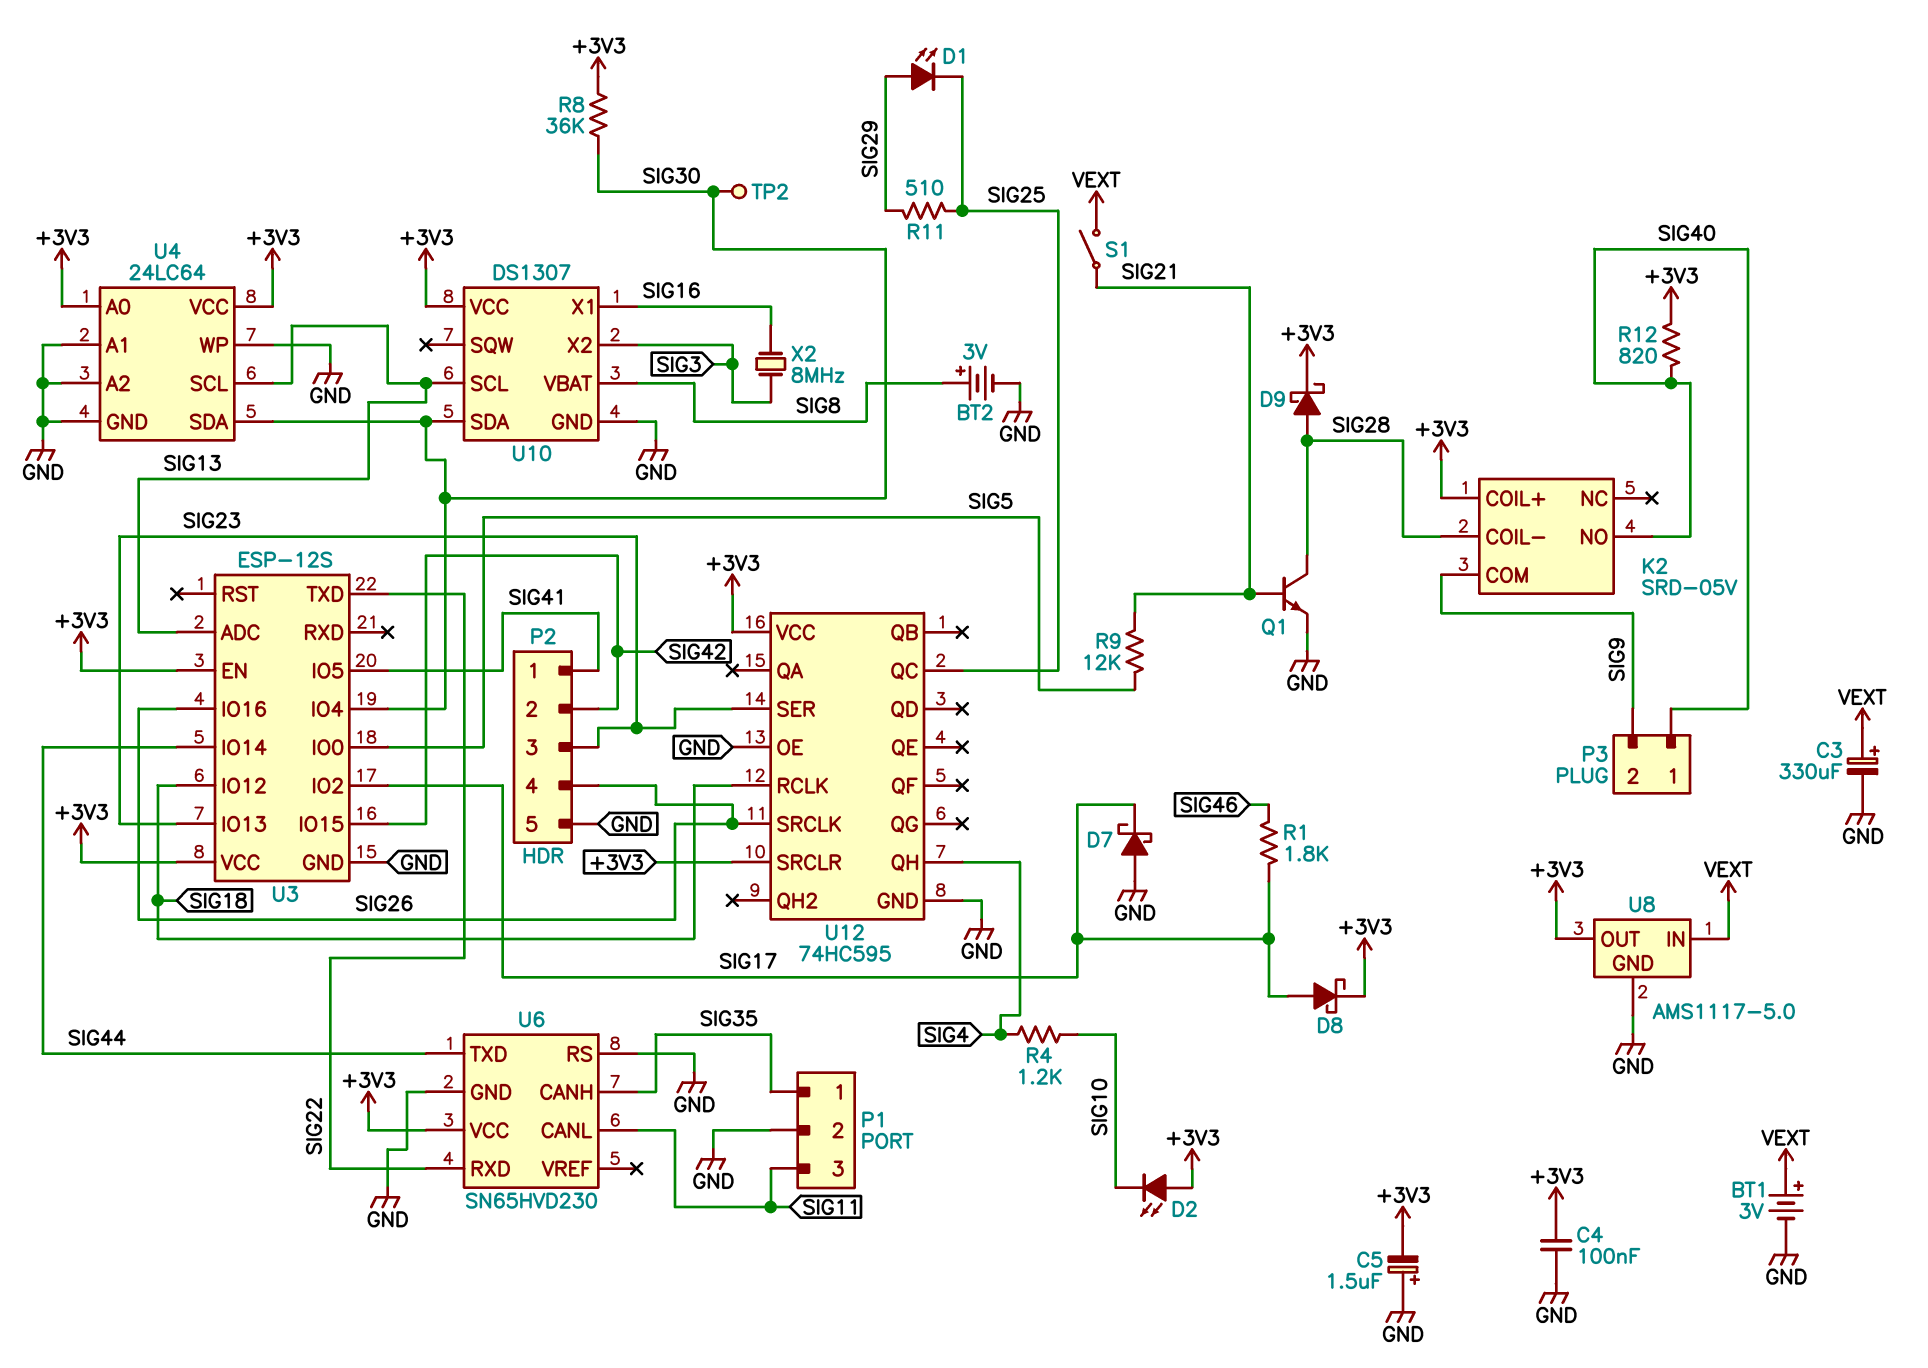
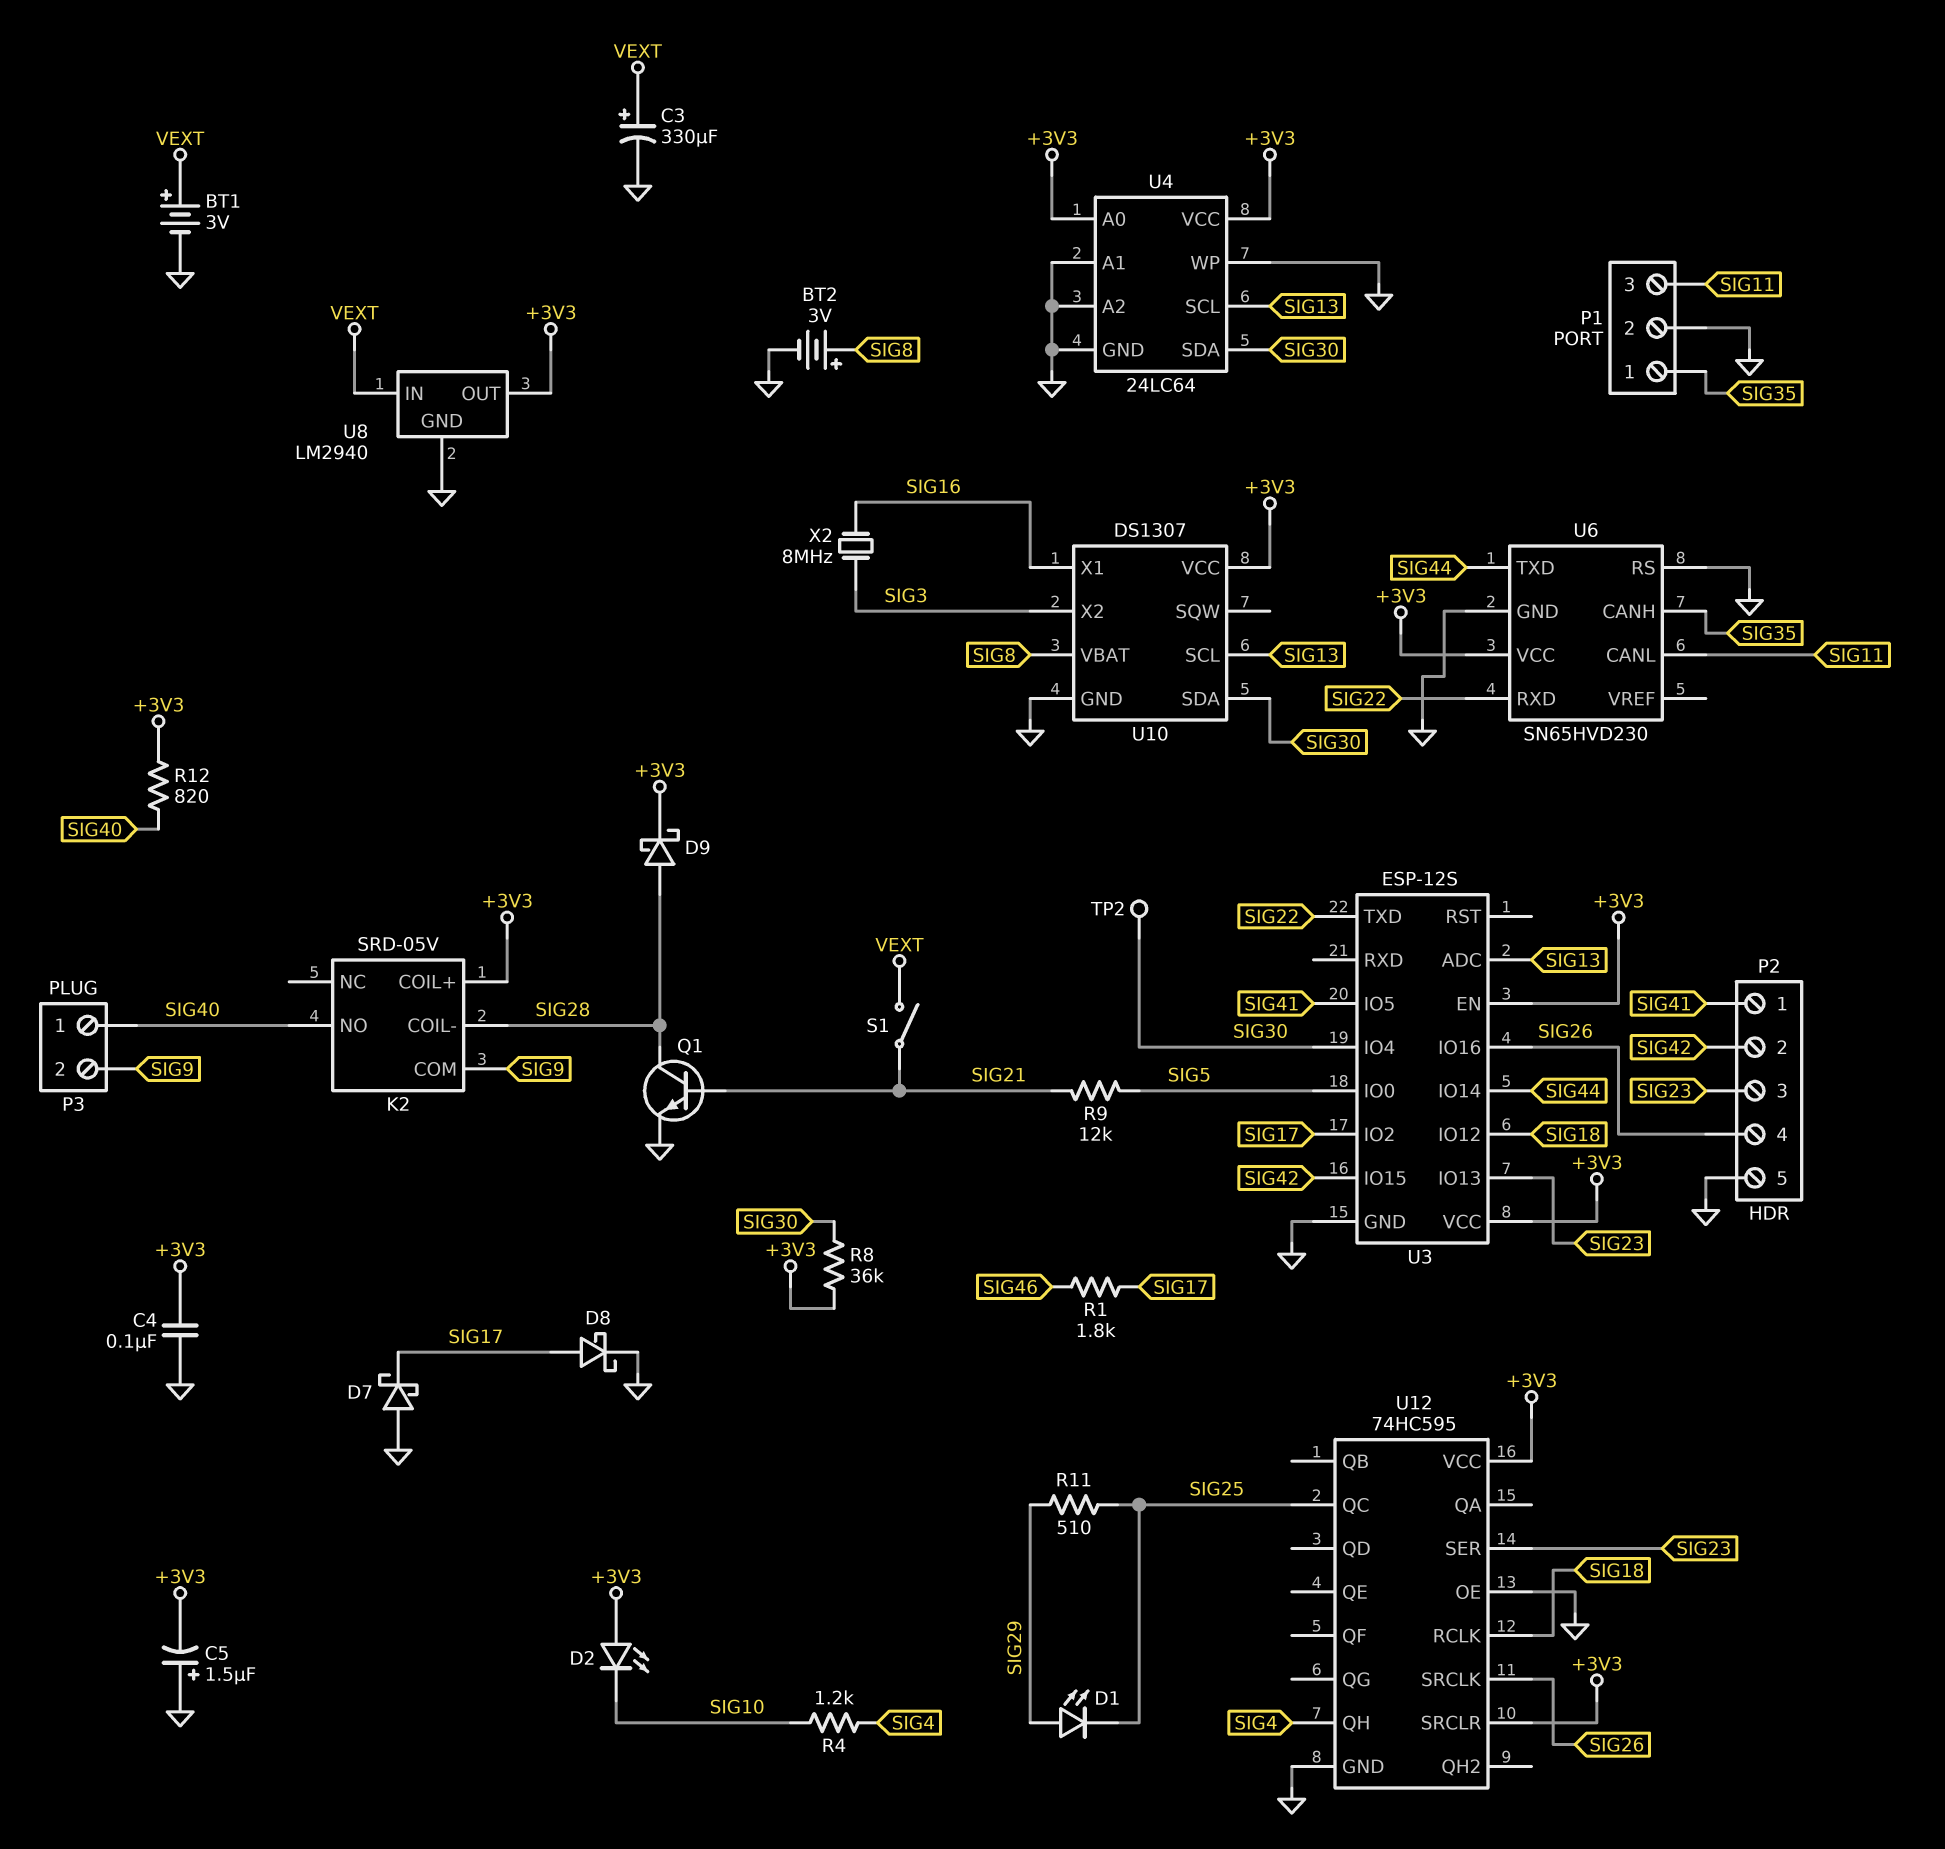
D8: schottky (A SIG17, K +3V3) -> schottky (A SIG17, K GND)
U8: AMS1117-5.0 -> LM2940

